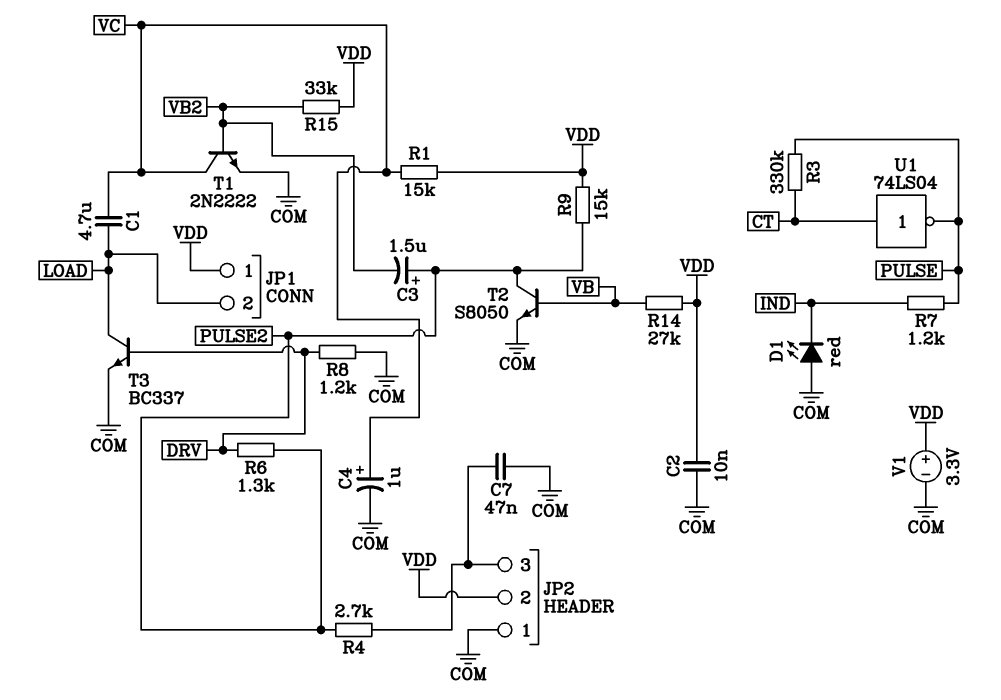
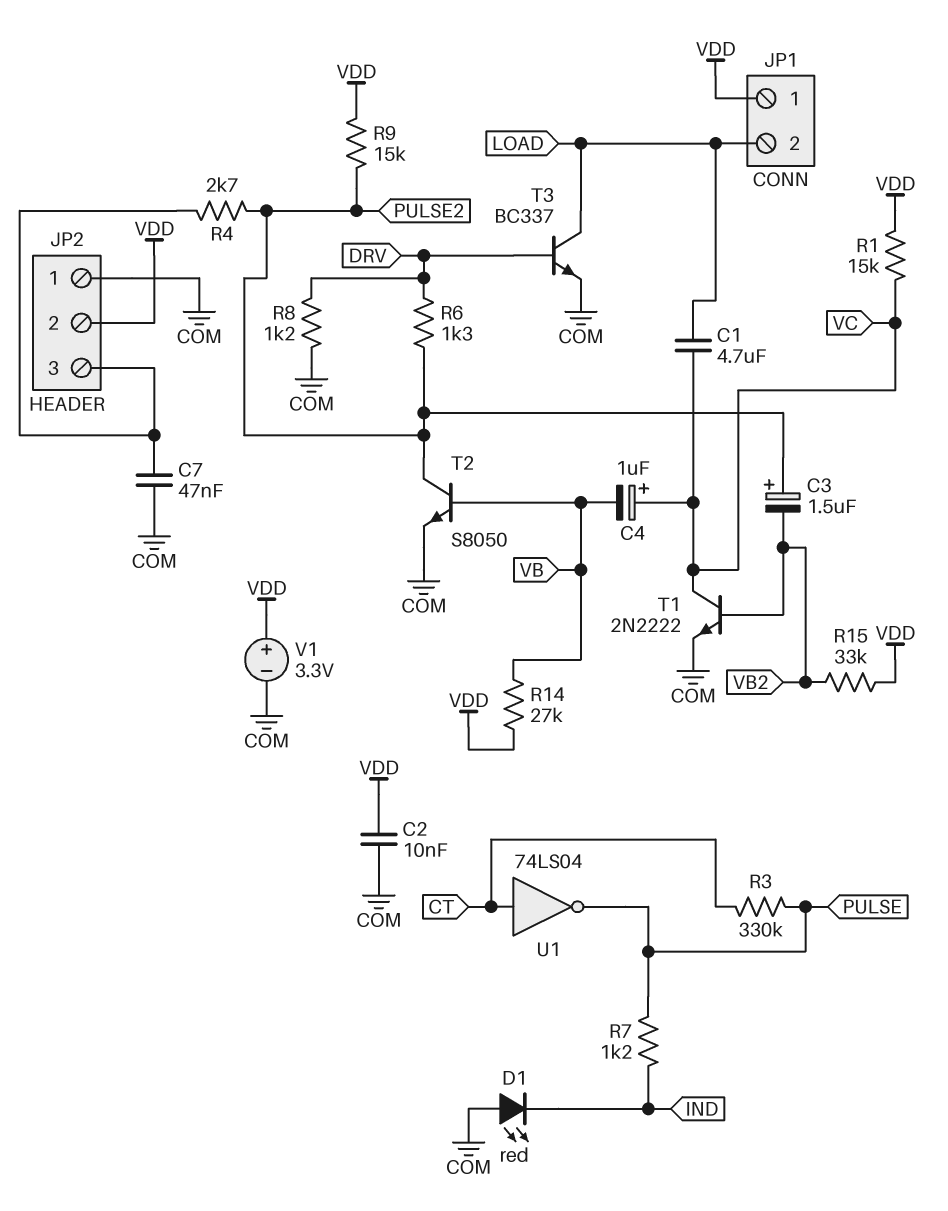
C4: 1uF (plus VC, minus COM) -> 1uF (plus VC, minus VB)

